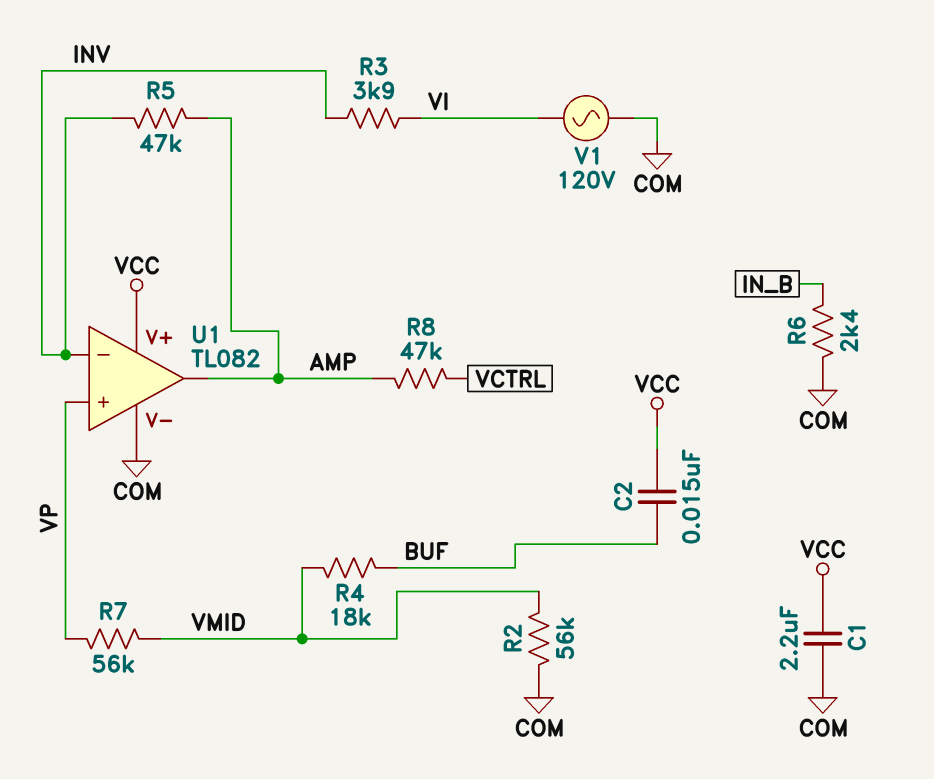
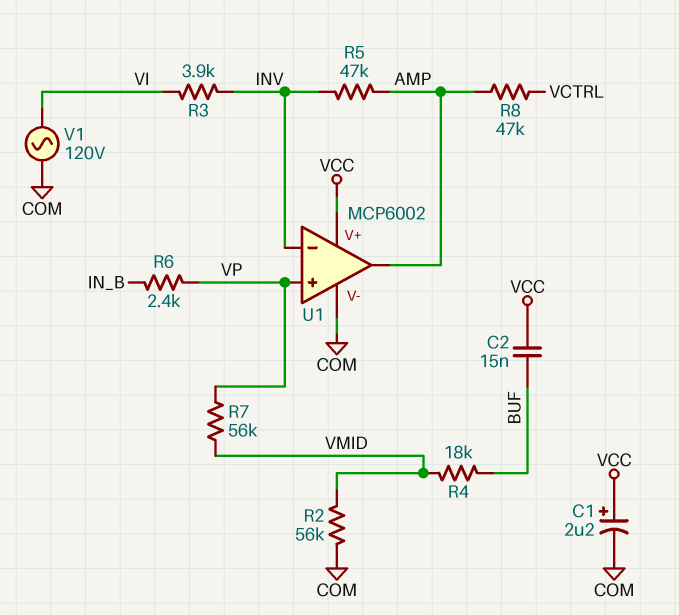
C1: 2.2uF (COM, VCC) -> 2.2uF (plus VCC, minus COM)
R6: 2.4k (COM, IN_B) -> 2.4k (IN_B, VP)
U1: TL082 -> MCP6002

